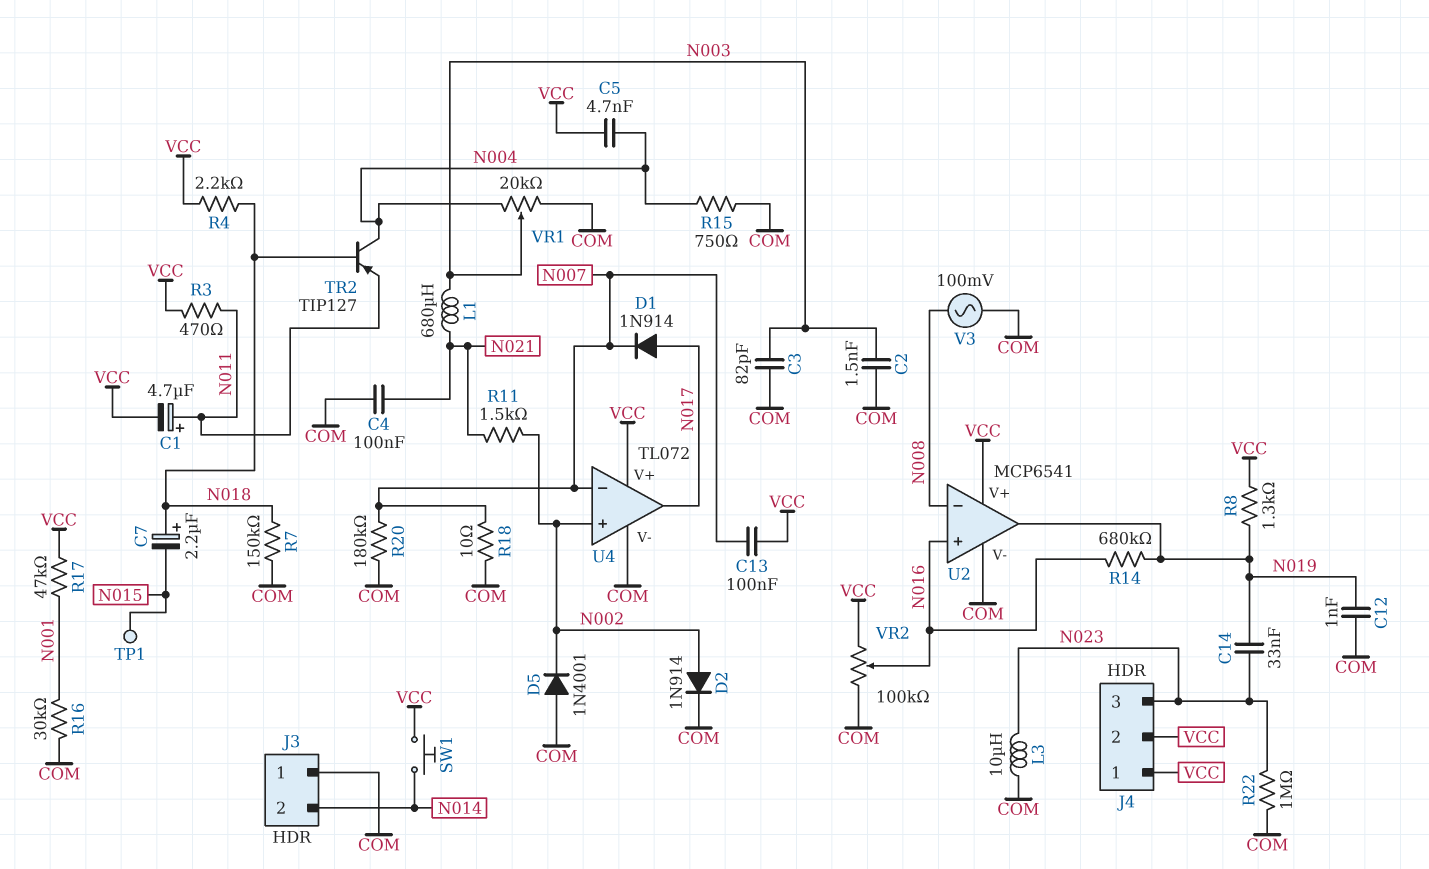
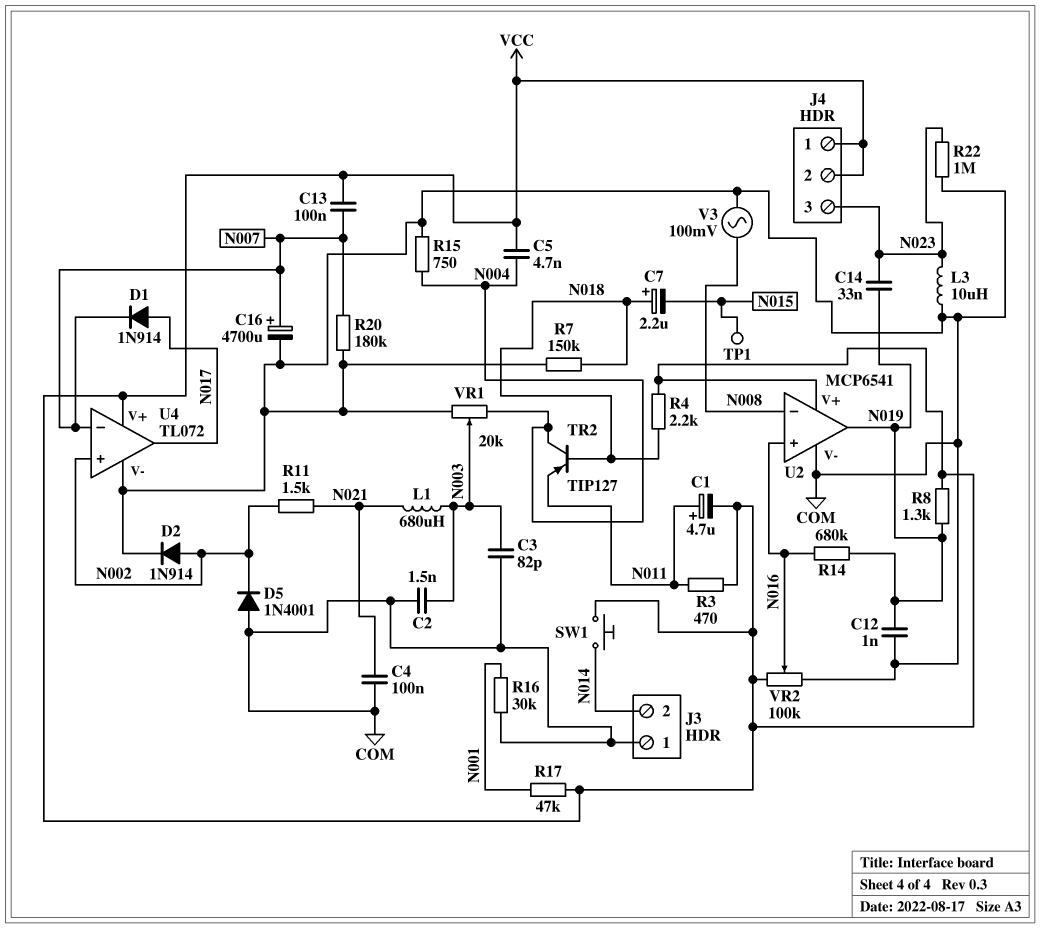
C16: none -> 4700uF (plus N007, minus COM)
R18: 10 (COM, N007) -> none

